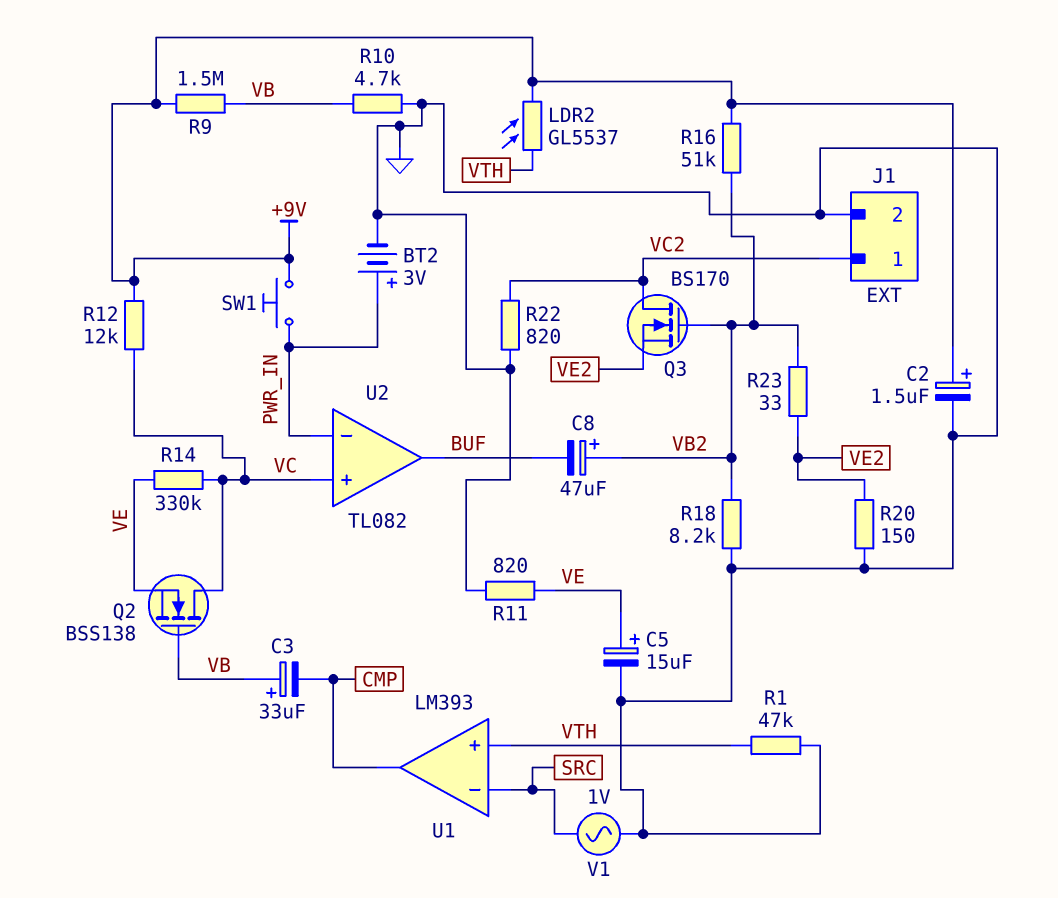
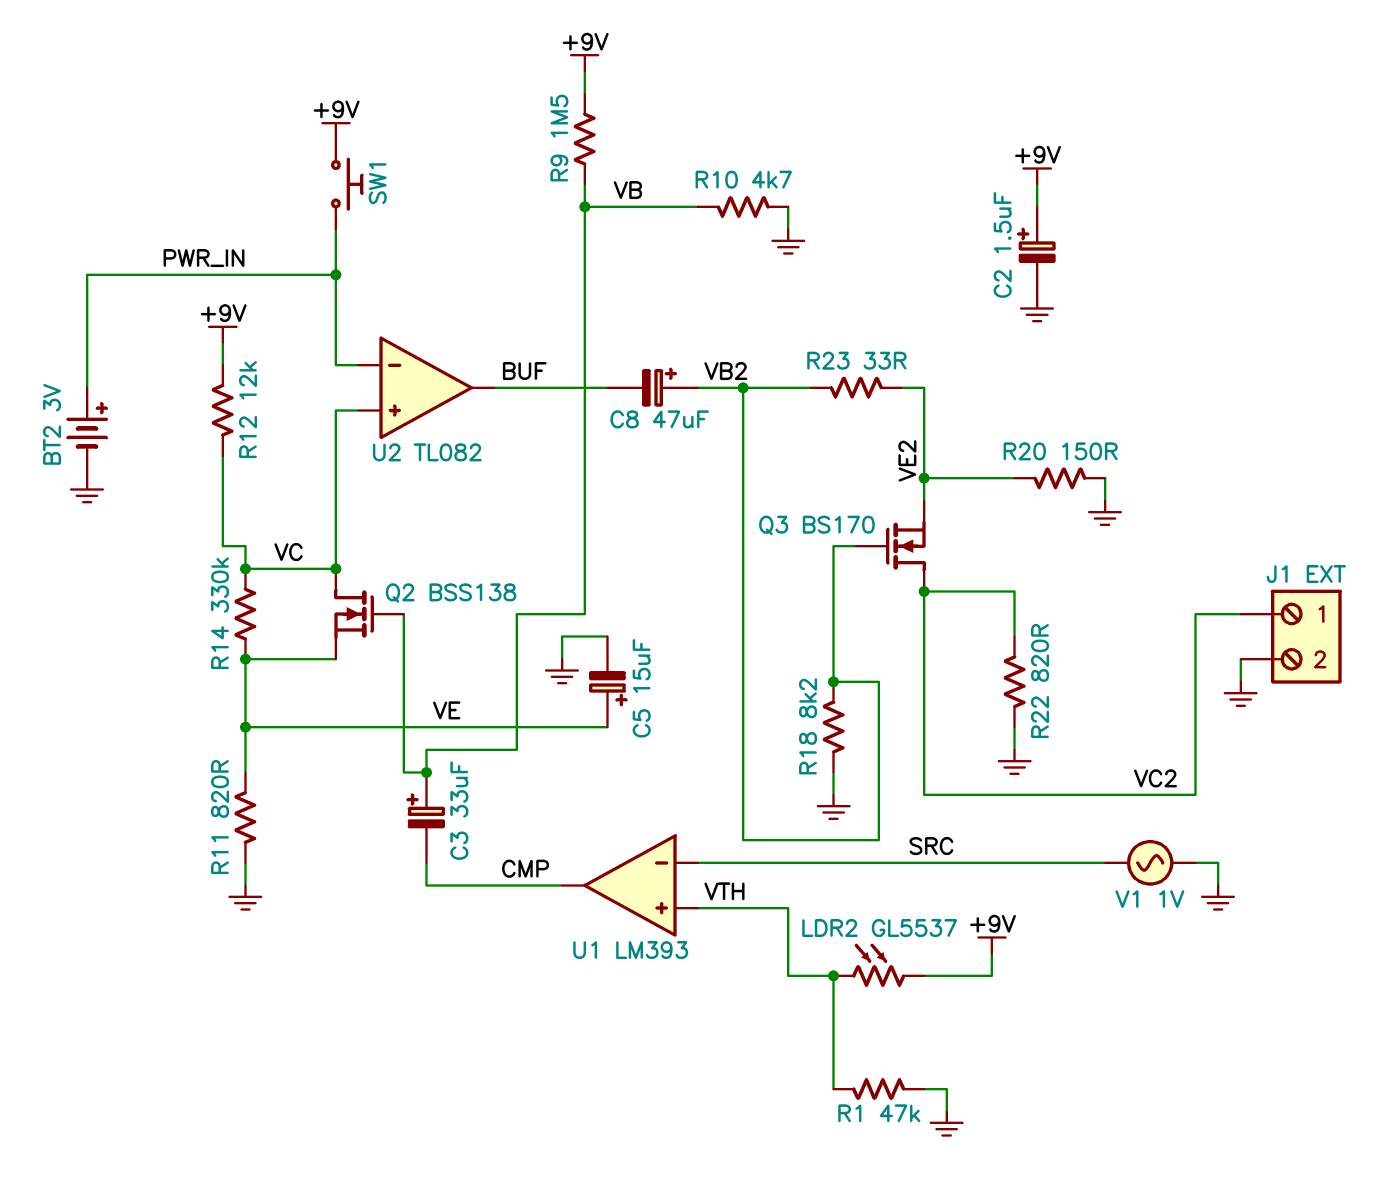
R16: 51k (+9V, VB2) -> none

